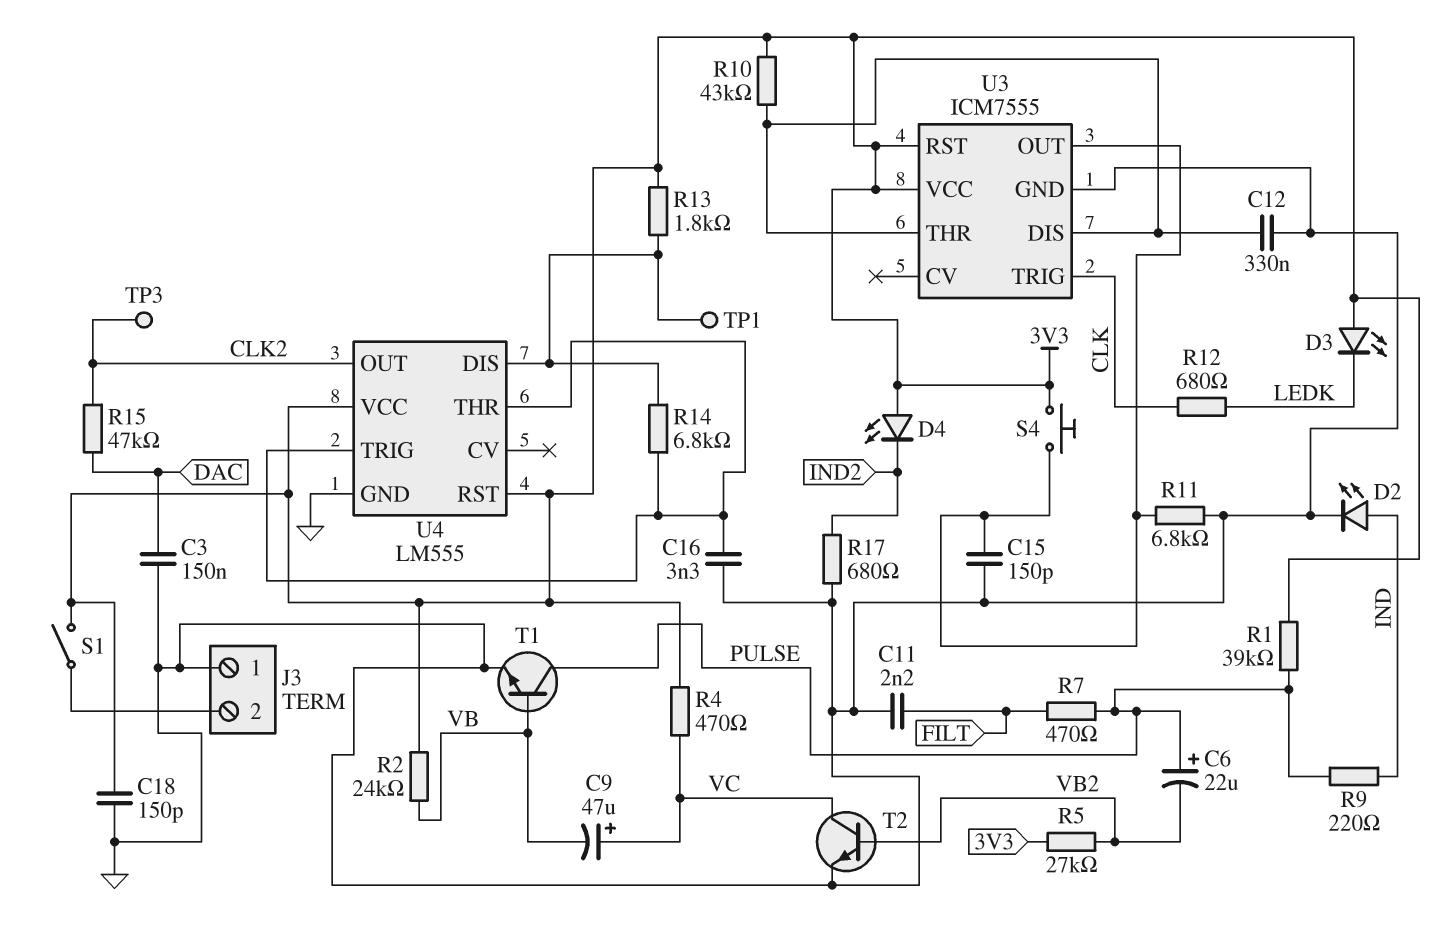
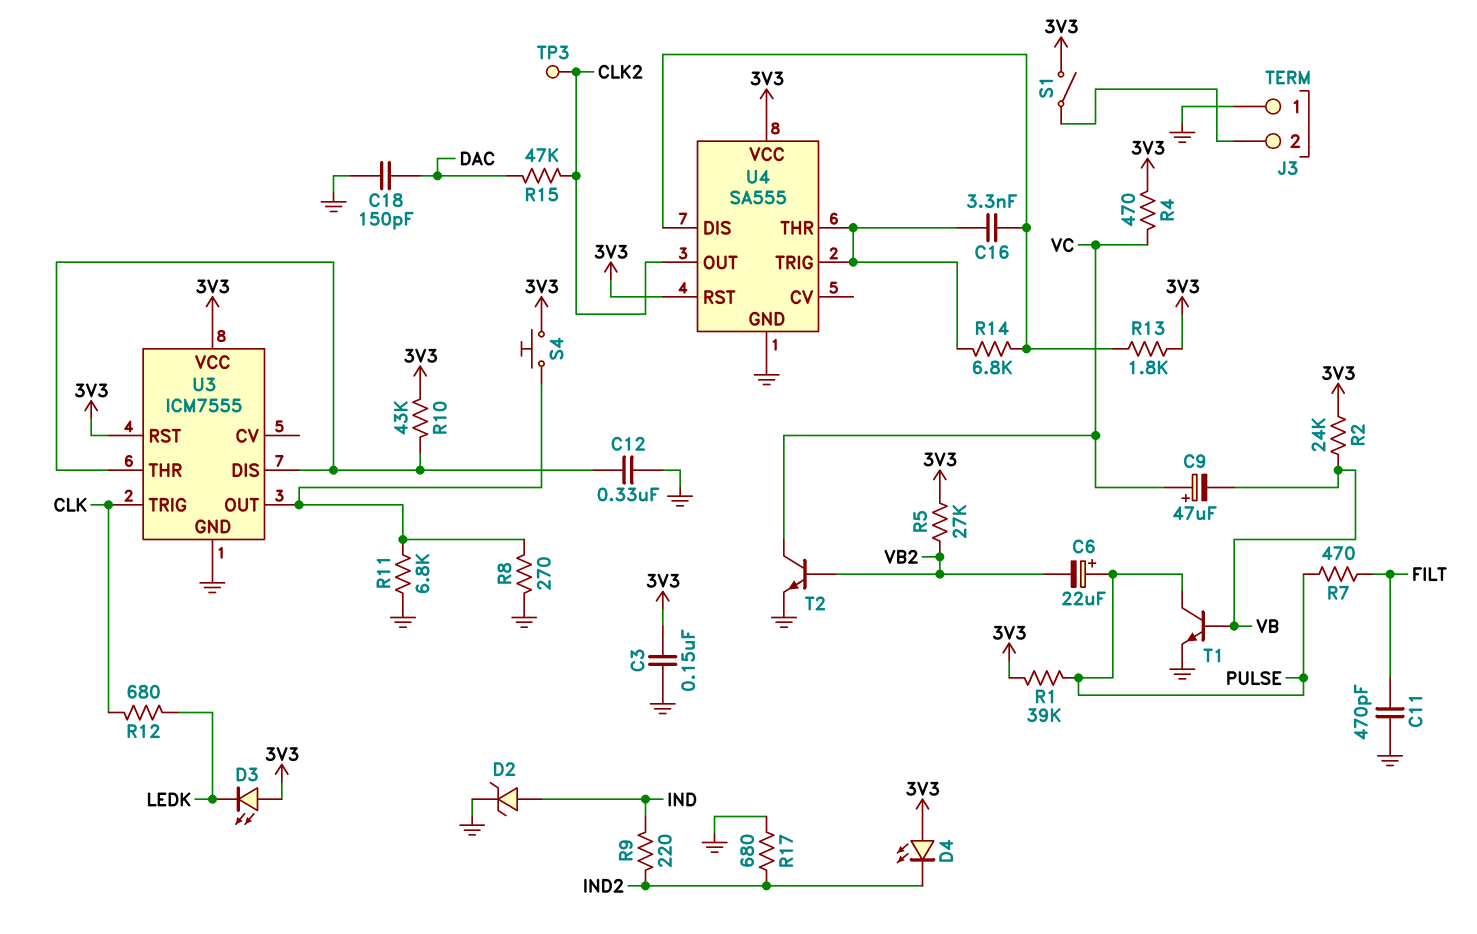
C3: 150nF (DAC, GND) -> 150nF (3V3, GND)
C11: 2.2nF (FILT, GND) -> 470pF (FILT, GND)
C15: 150pF (GND, U3/OUT) -> none
C16: 3.3nF (GND, U4/THR) -> 3.3nF (U4/DIS, U4/THR)
C18: 150pF (3V3, GND) -> 150pF (DAC, GND)
D2: LED (A IND, K GND) -> zener (A IND, K GND)
R8: none -> 270 (GND, U3/OUT)
R9: 220 (IND, PULSE) -> 220 (IND, IND2)
TP1: test point (U4/DIS) -> none
U4: LM555 -> SA555

